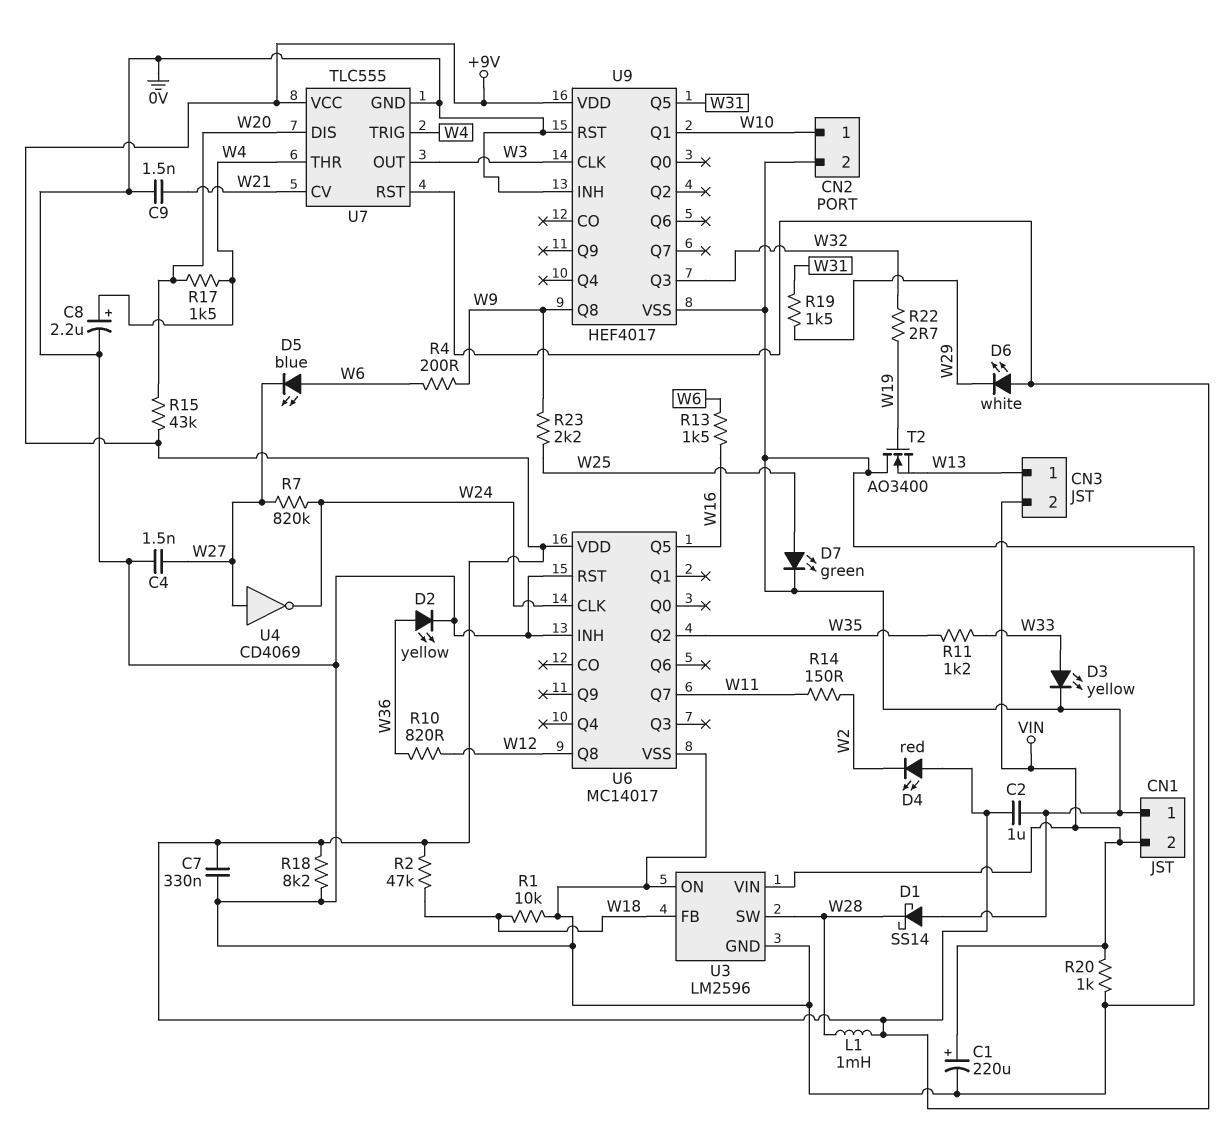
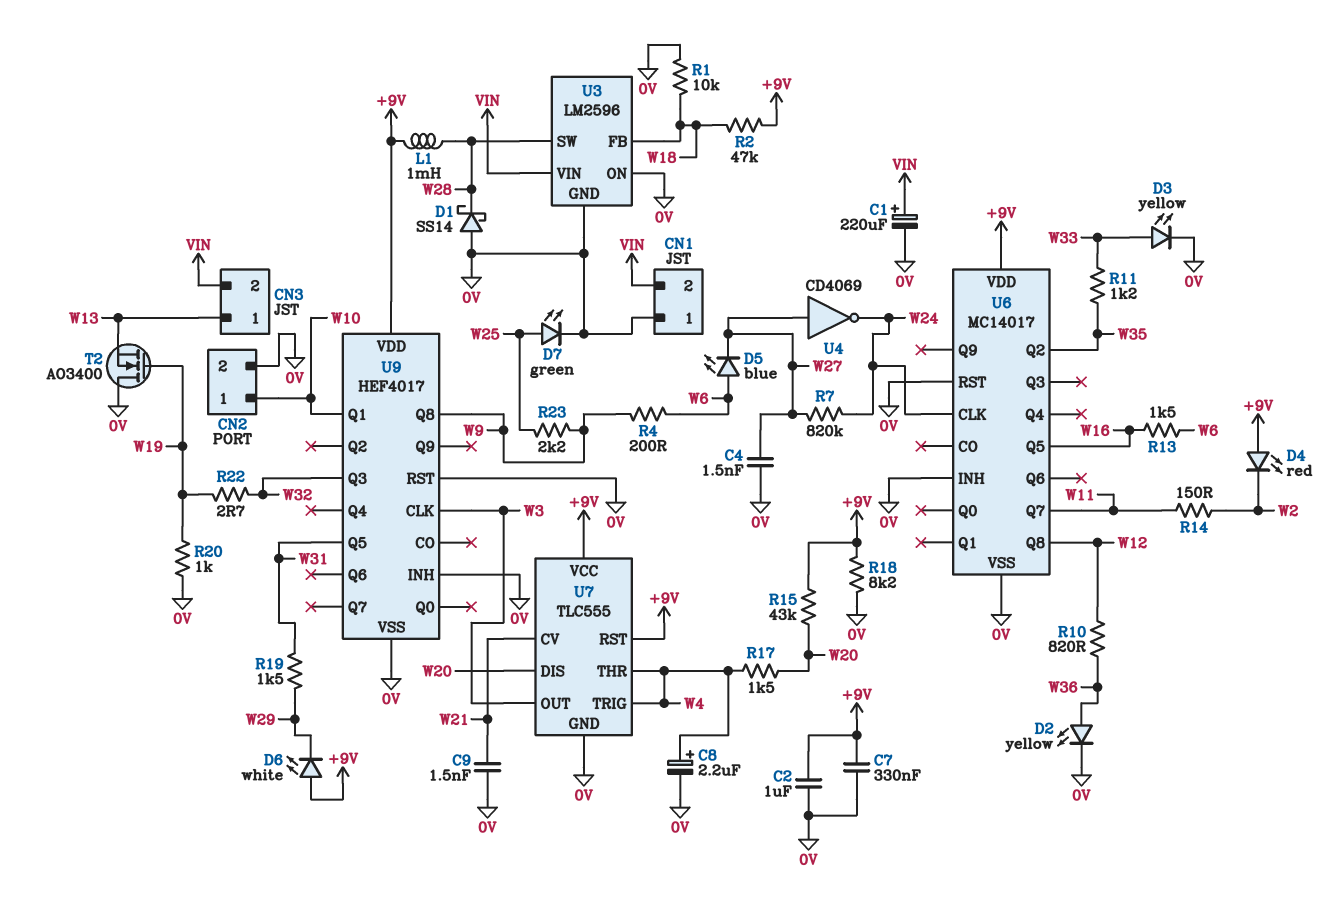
R20: 1k (0V, VIN) -> 1k (0V, W19)

